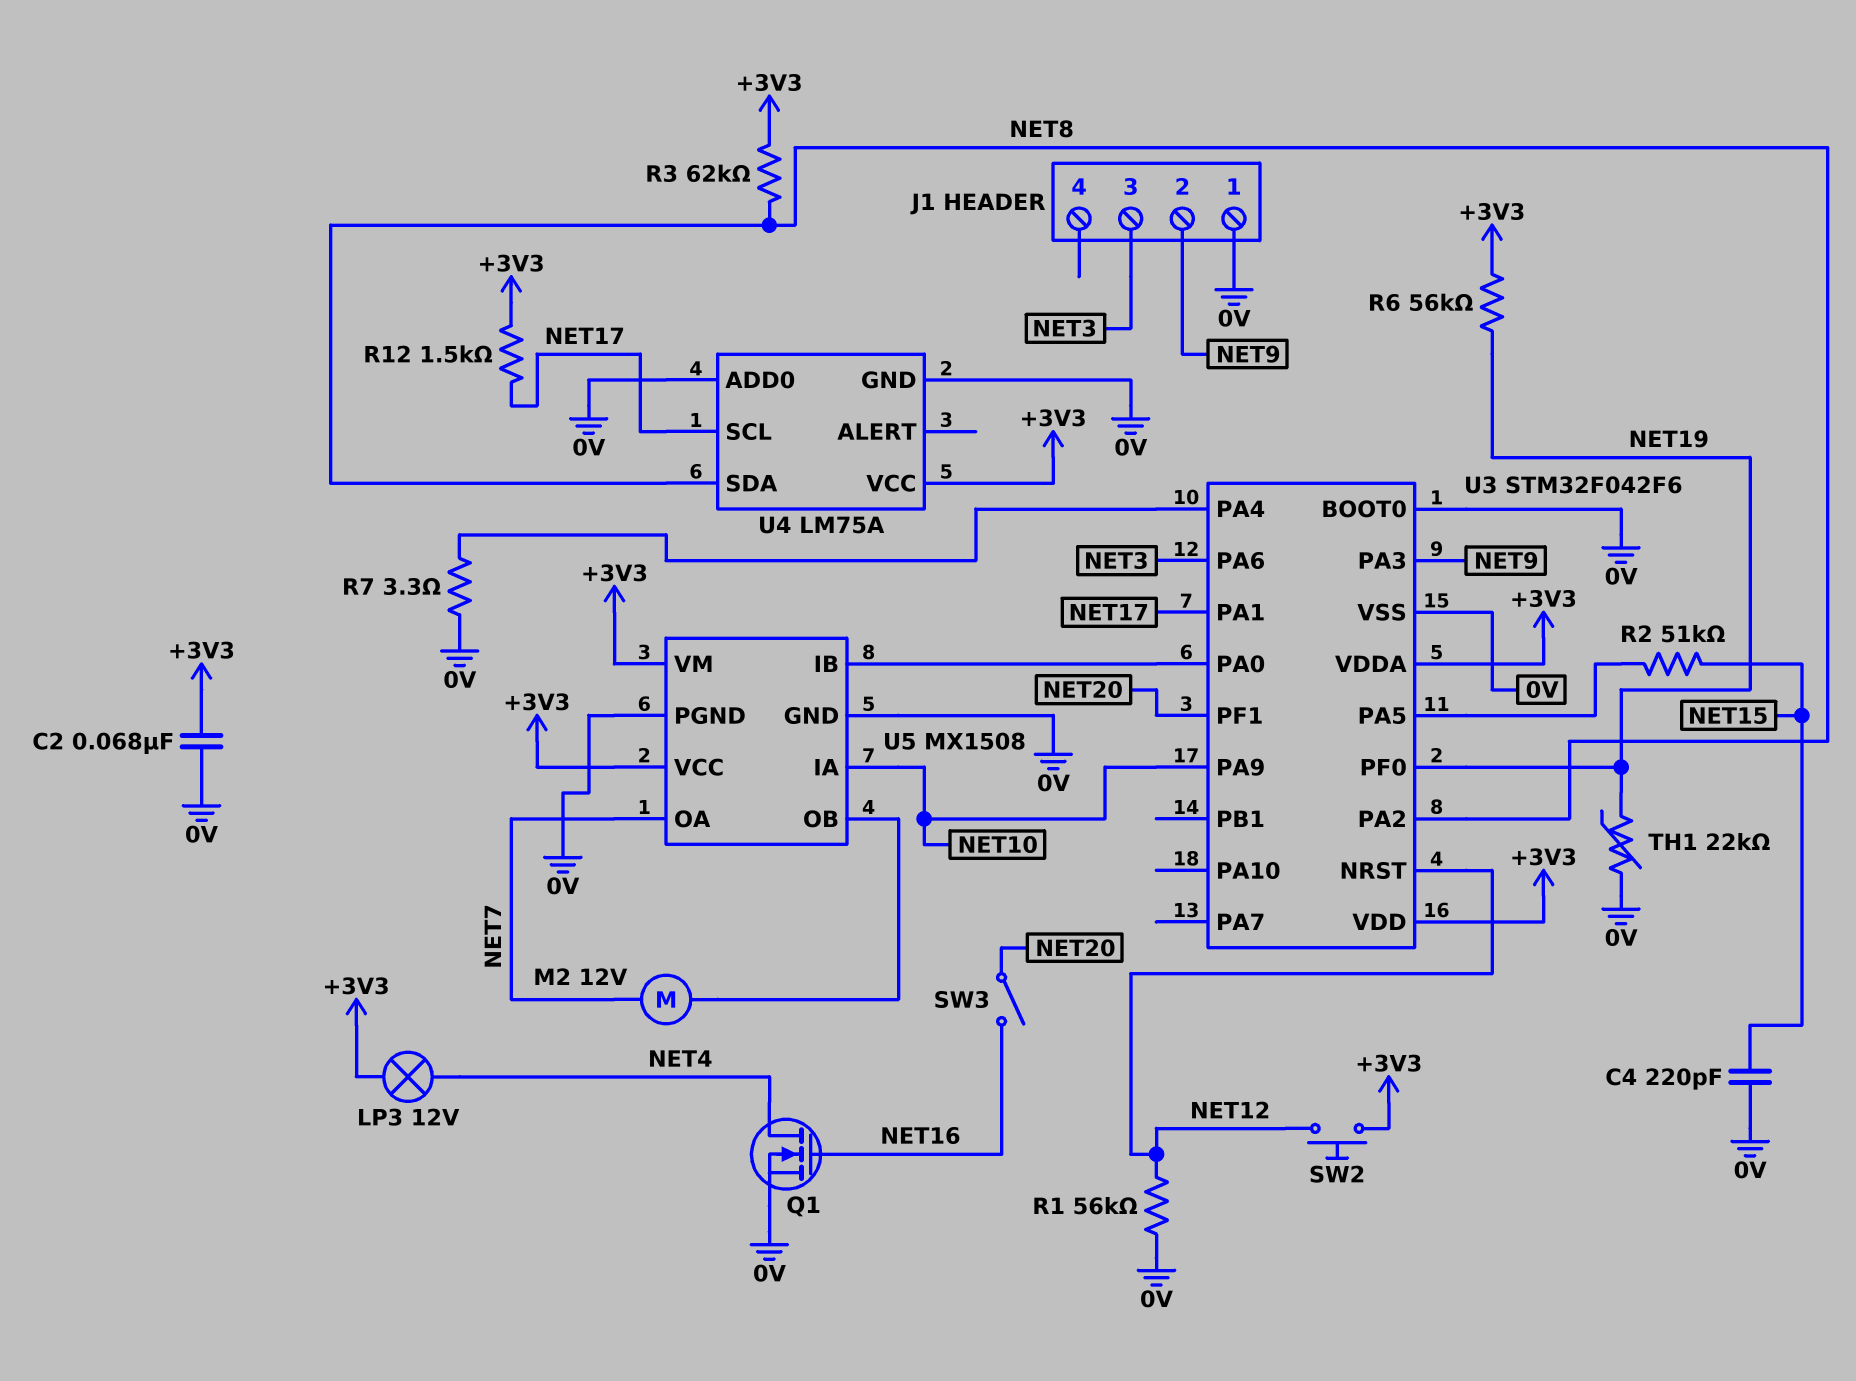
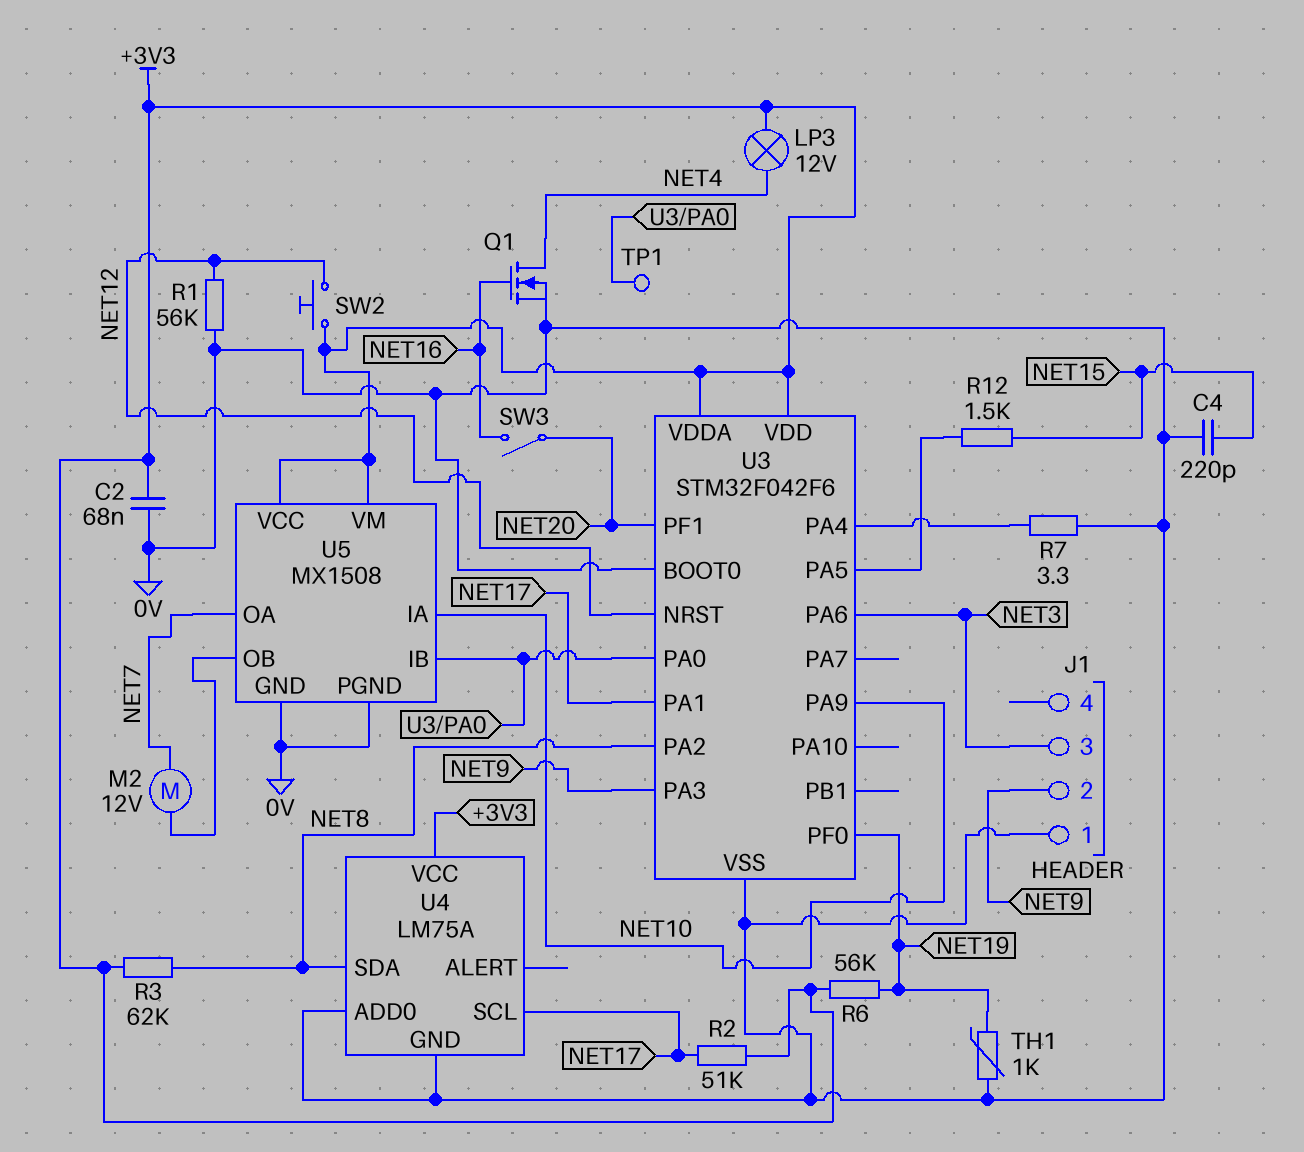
R2: 51k (NET15, U3/PA5) -> 51k (+3V3, NET17)
R12: 1.5k (+3V3, NET17) -> 1.5k (NET15, U3/PA5)
TH1: 22k (0V, NET19) -> 1k (0V, NET19)
TP1: none -> test point (U3/PA0)

